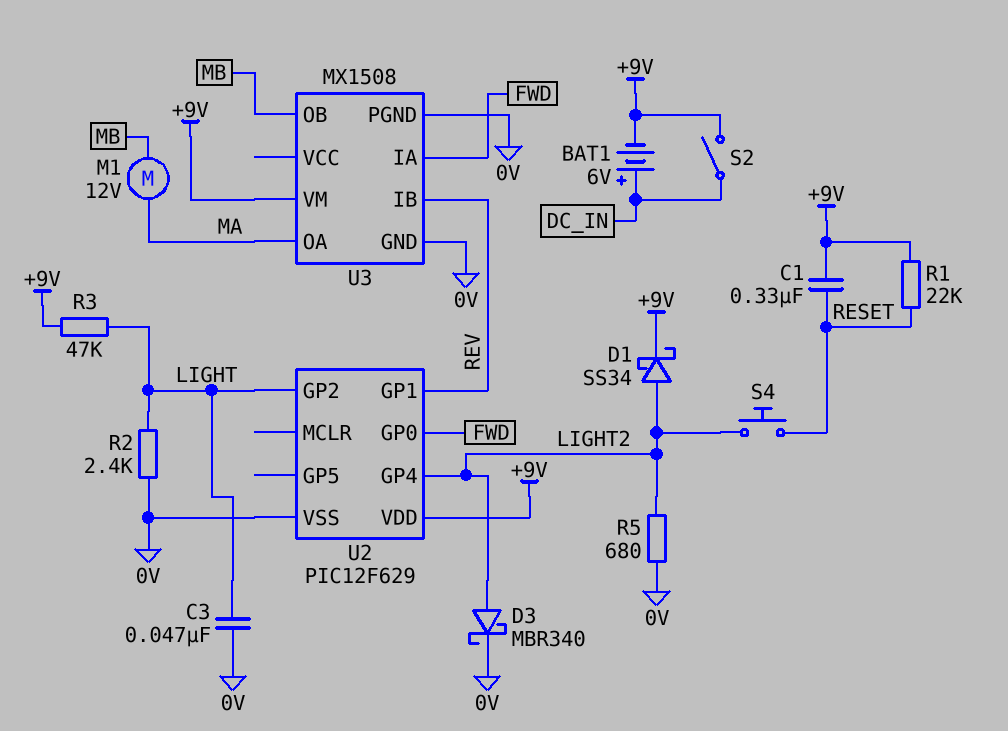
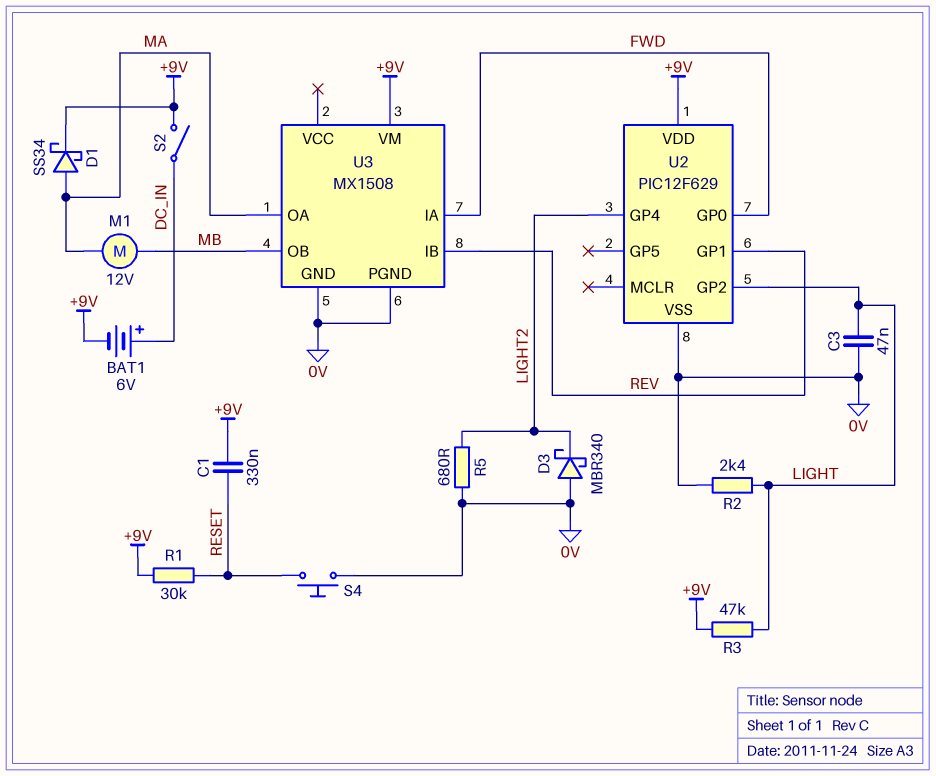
D1: schottky SS34 (A LIGHT2, K +9V) -> schottky SS34 (A MA, K +9V)
D3: schottky MBR340 (A LIGHT2, K 0V) -> schottky MBR340 (A 0V, K LIGHT2)
R1: 22k (+9V, RESET) -> 30k (+9V, RESET)
S4: button (LIGHT2, RESET) -> button (0V, RESET)

